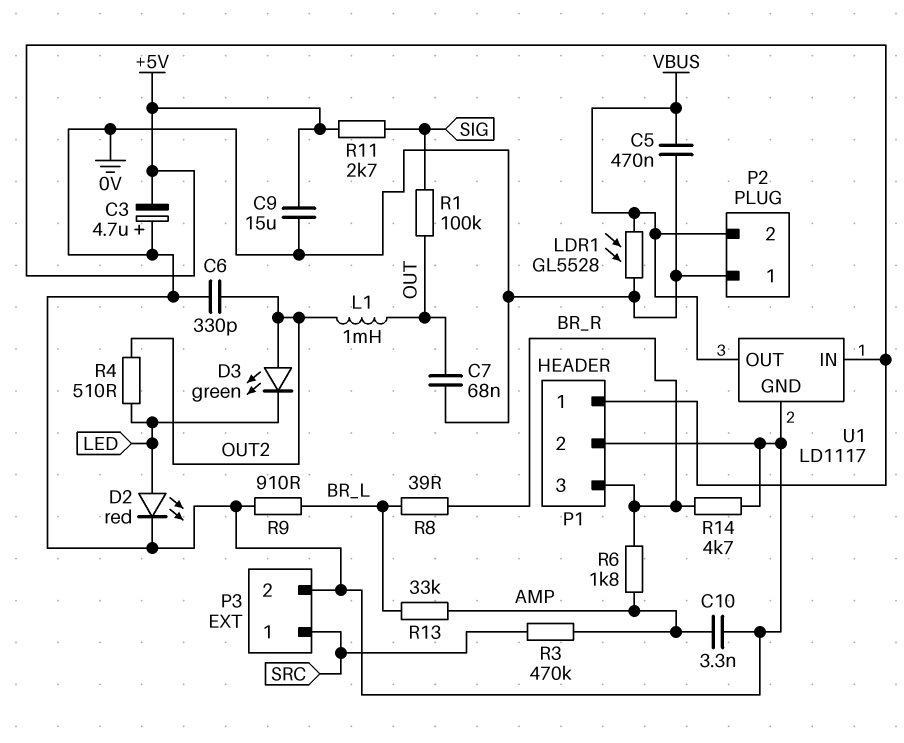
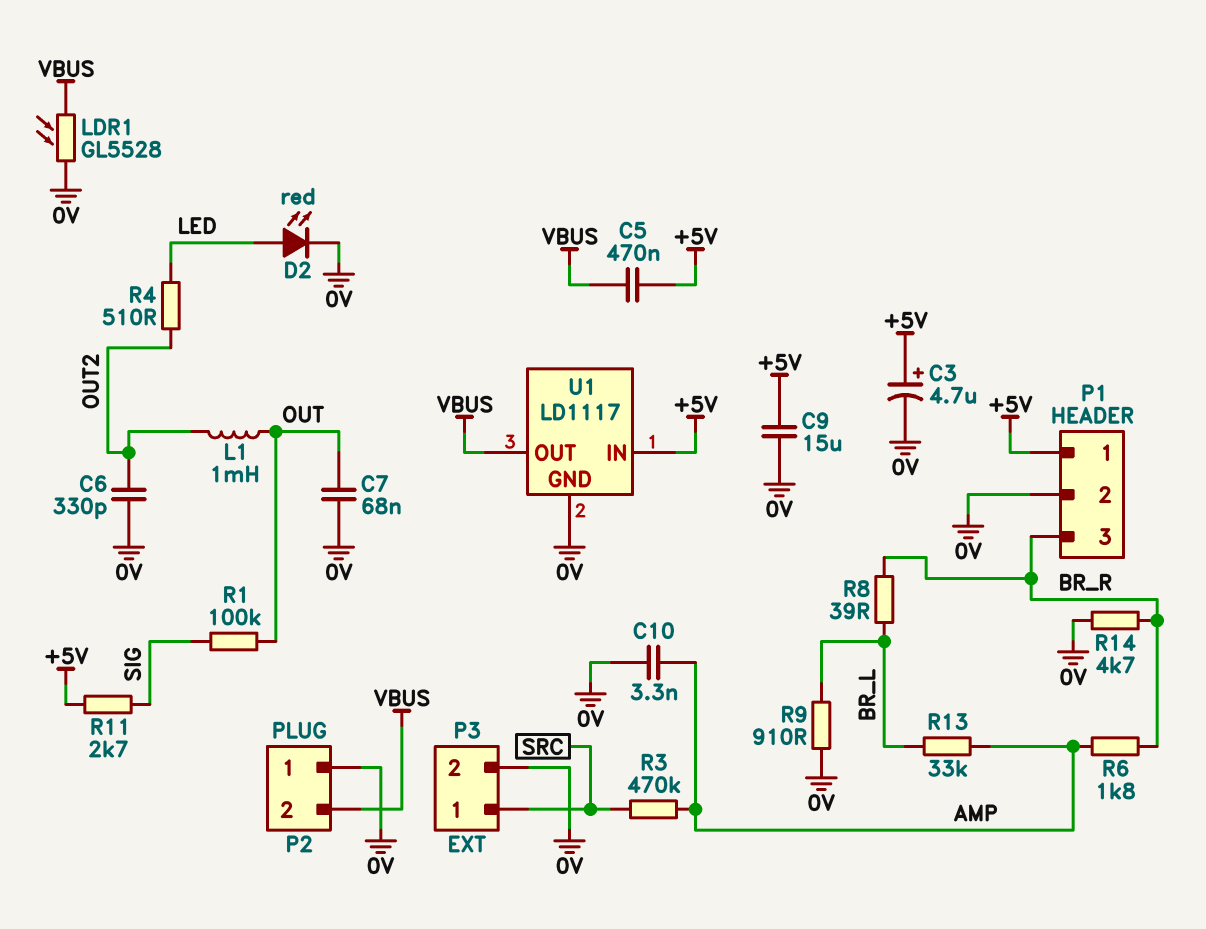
C3: 4.7uF (plus 0V, minus +5V) -> 4.7uF (plus +5V, minus 0V)
C5: 470nF (0V, VBUS) -> 470nF (+5V, VBUS)
D3: LED green (A OUT2, K LED) -> none

